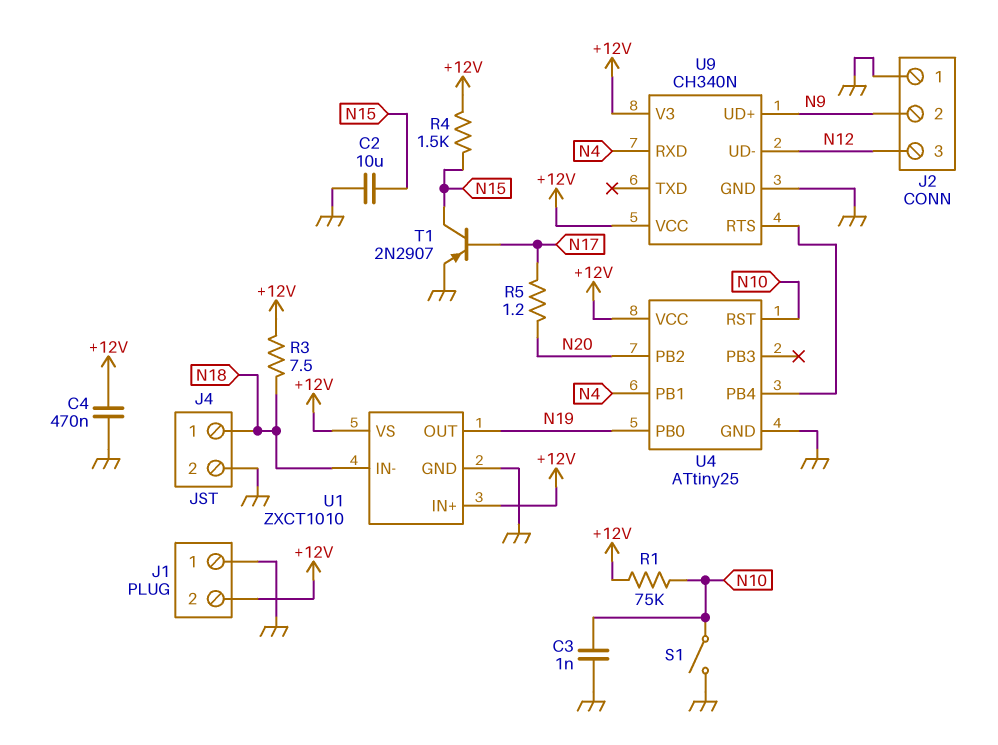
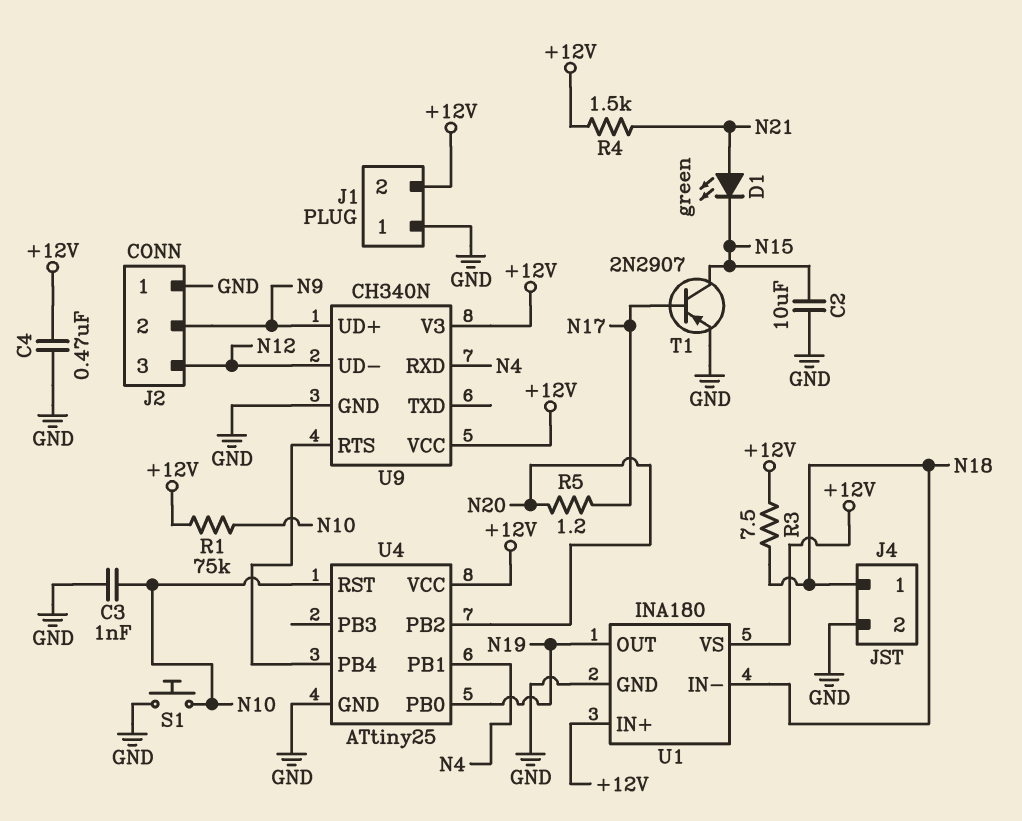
D1: none -> LED green (A N21, K N15)
R4: 1.5k (+12V, N15) -> 1.5k (+12V, N21)
S1: switch (GND, N10) -> button (GND, N10)
U1: ZXCT1010 -> INA180

